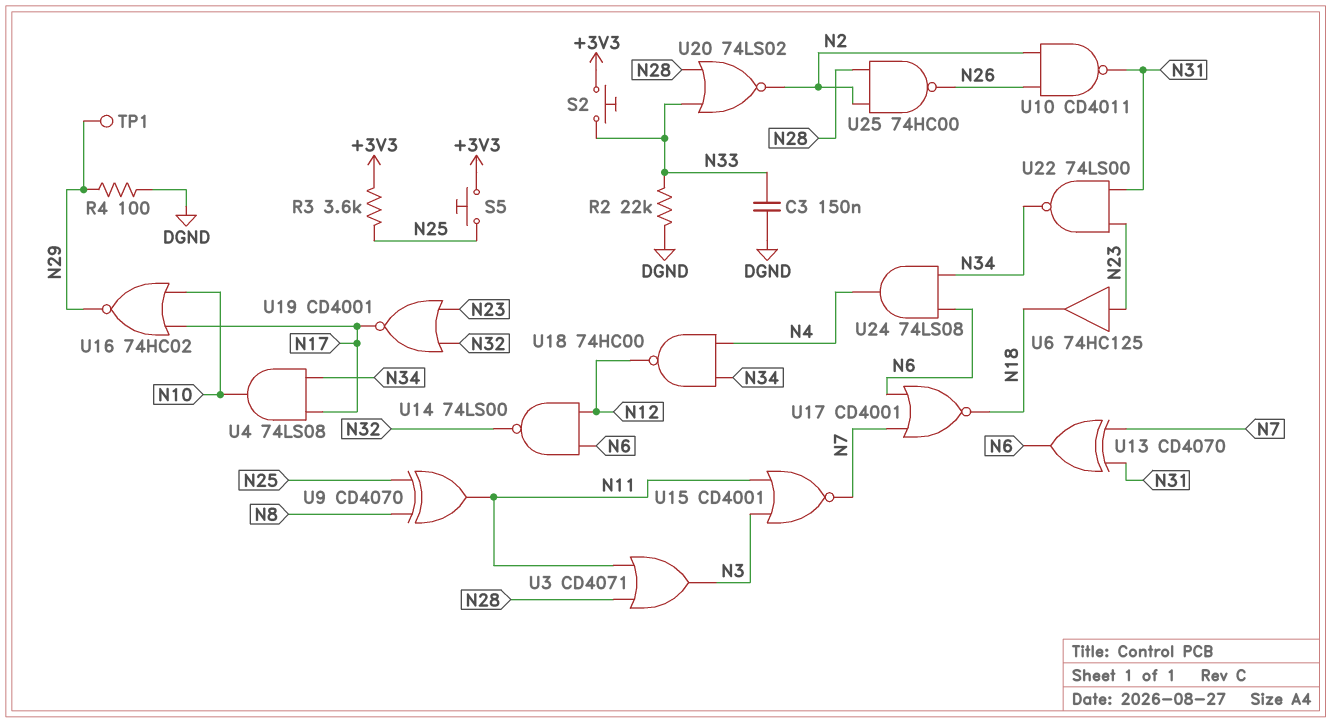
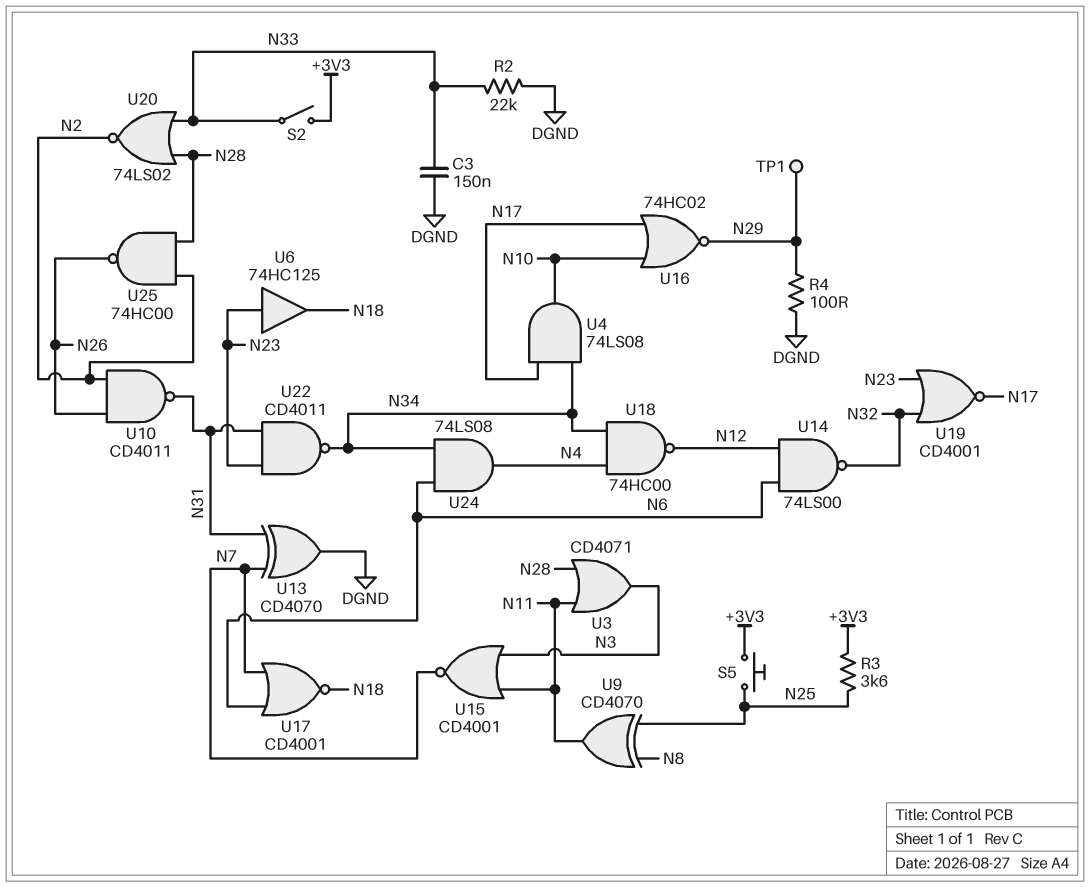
S2: button (+3V3, N33) -> switch (+3V3, N33)
U13: XOR CD4070 (in N7, in N31, out N6) -> XOR CD4070 (in N7, in N31, out DGND)
U22: NAND 74LS00 (in N23, in N31, out N34) -> NAND CD4011 (in N23, in N31, out N34)

